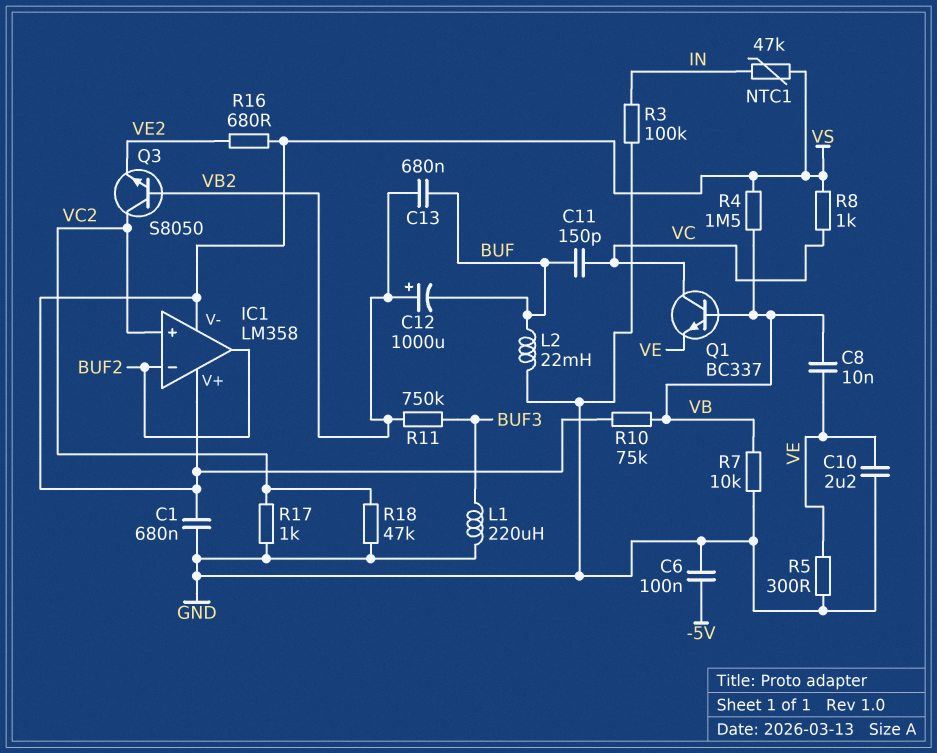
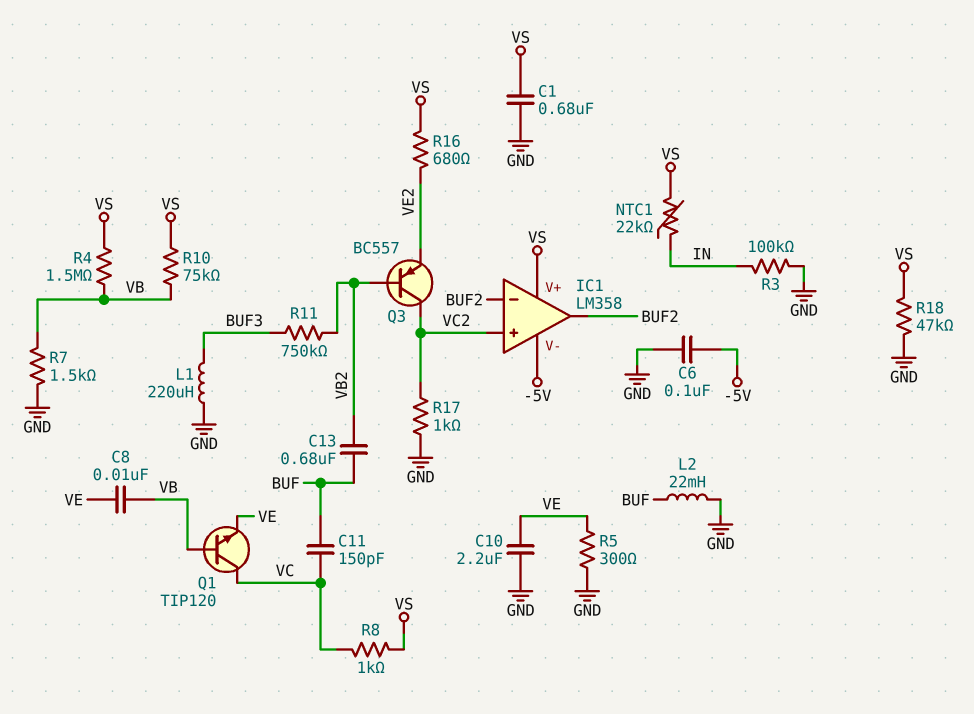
C12: 1000uF (plus VB2, minus BUF) -> none
IC1 pin V-: VS -> -5V
NTC1: 47k (IN, VS) -> 22k (IN, VS)
Q1: NPN BC337 (B VB, C VC, E VE) -> NPN TIP120 (B VB, C VC, E VE)
Q3: NPN S8050 (B VB2, C VC2, E VE2) -> PNP BC557 (B VB2, C VC2, E VE2)
R7: 10k (GND, VB) -> 1.5k (GND, VB)
R18: 47k (GND, VC2) -> 47k (GND, VS)

